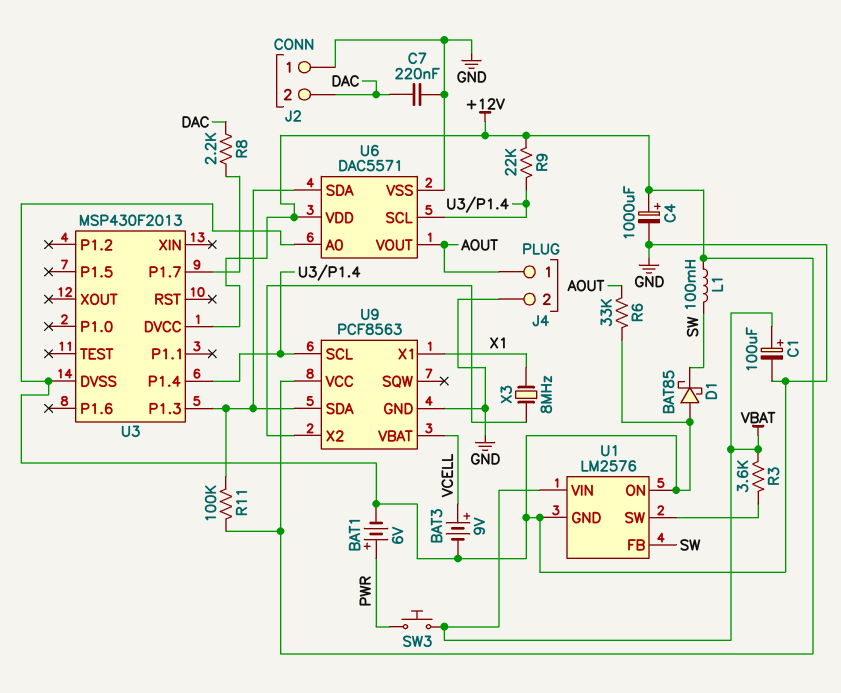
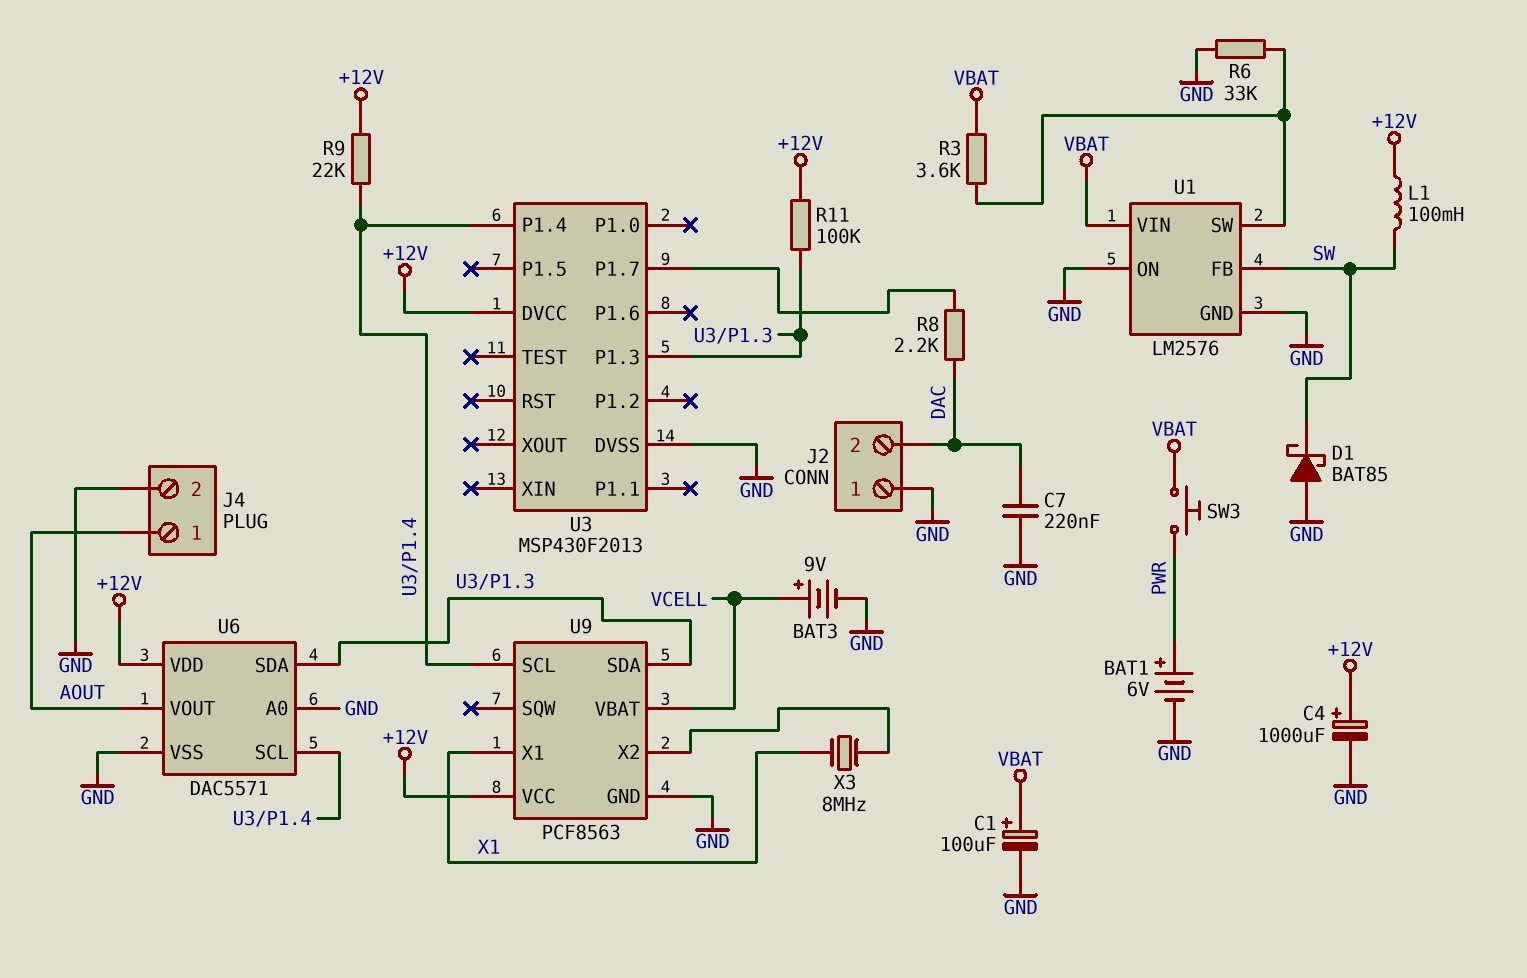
R6: 33k (AOUT, GND) -> 33k (GND, U1/SW)

